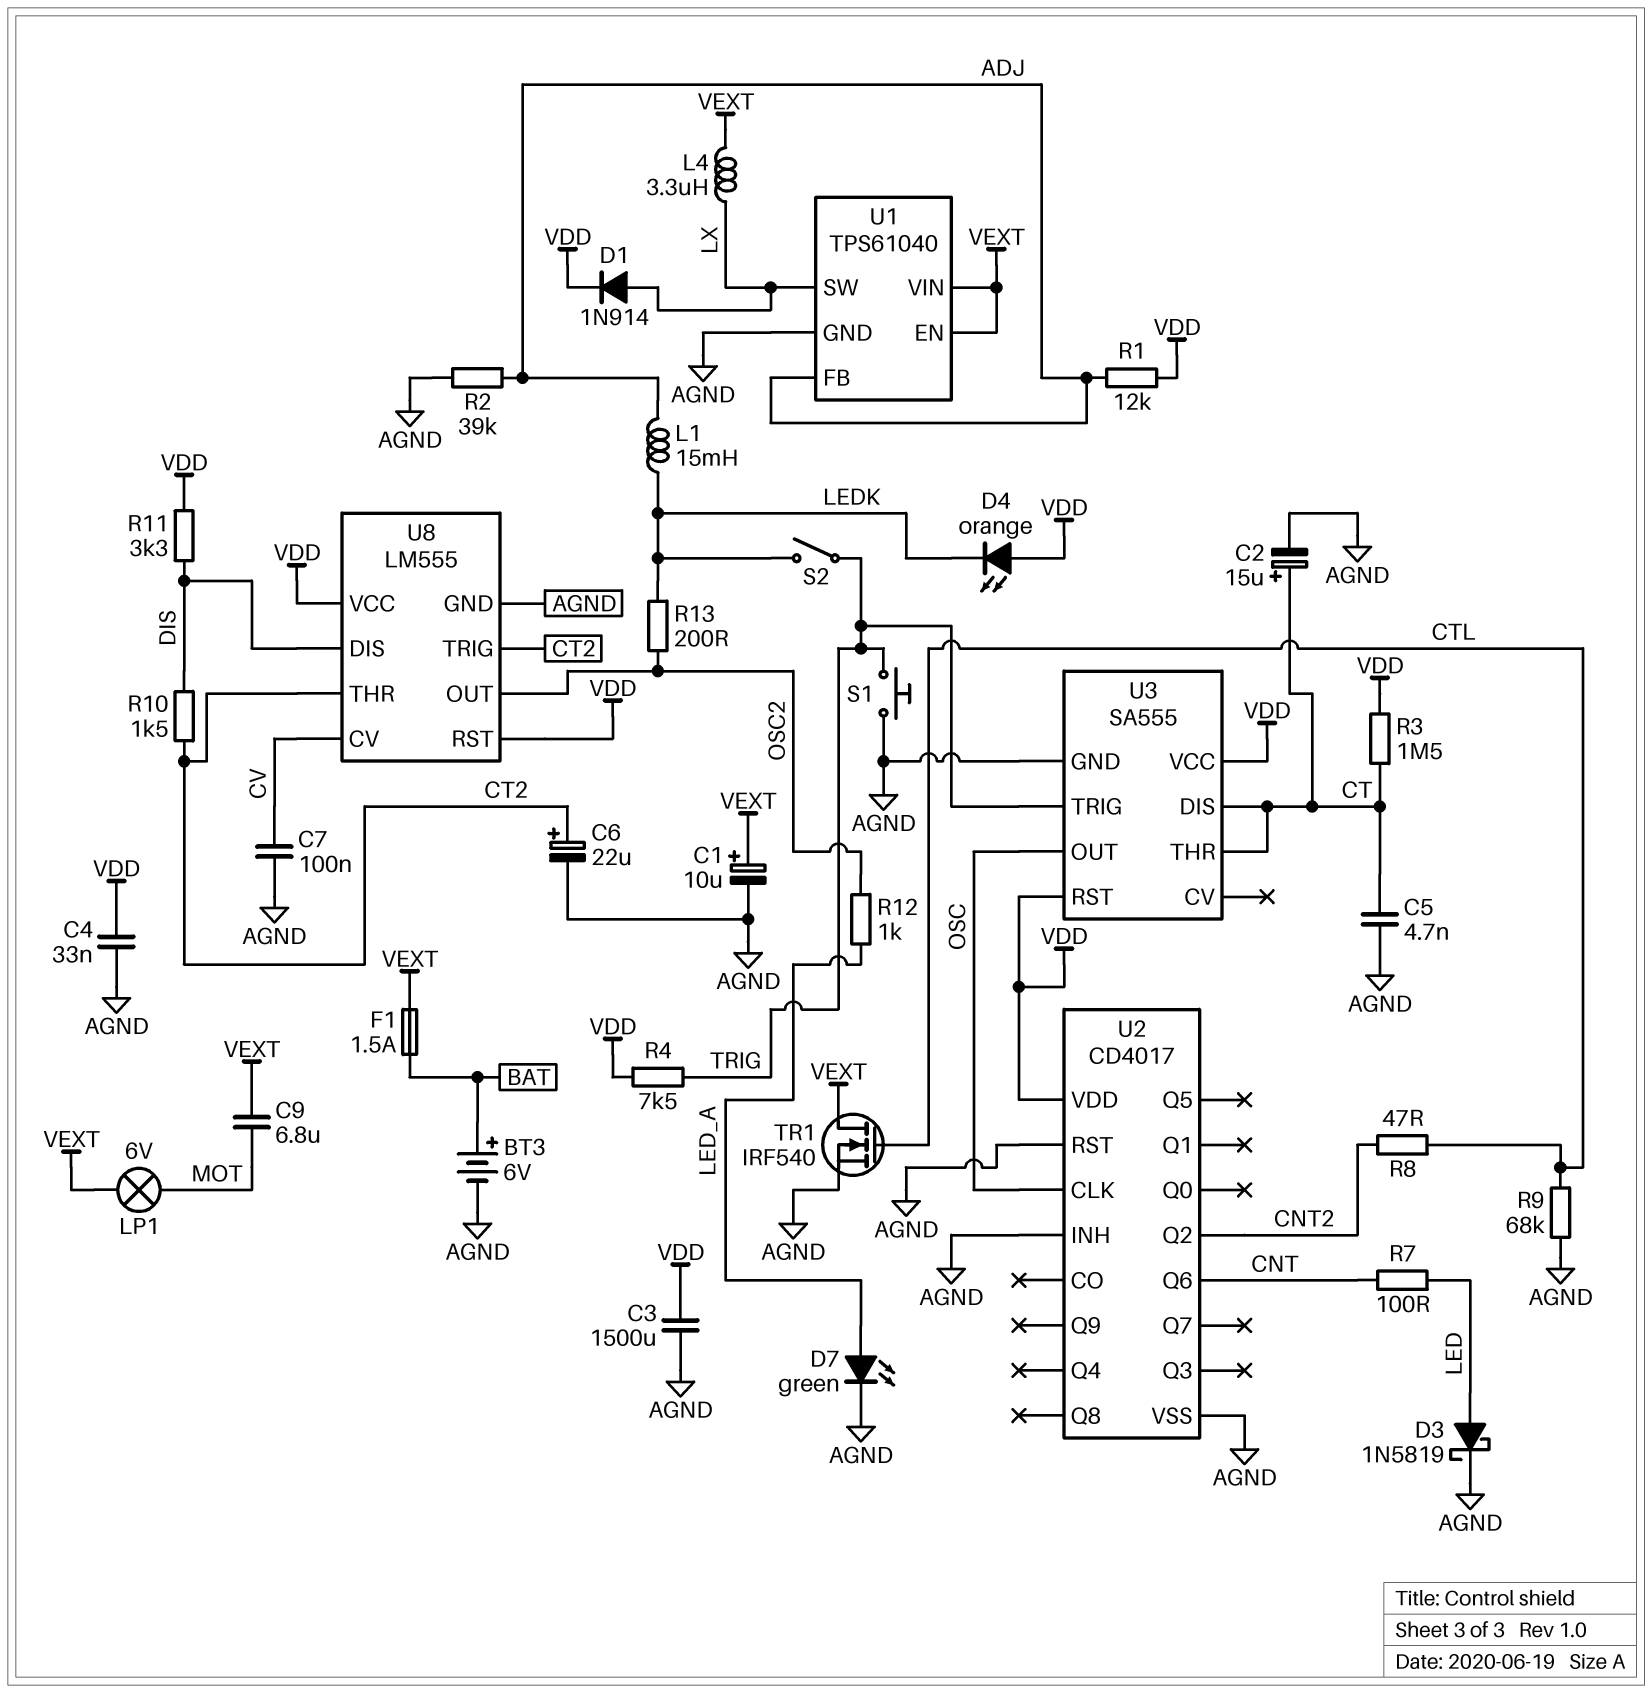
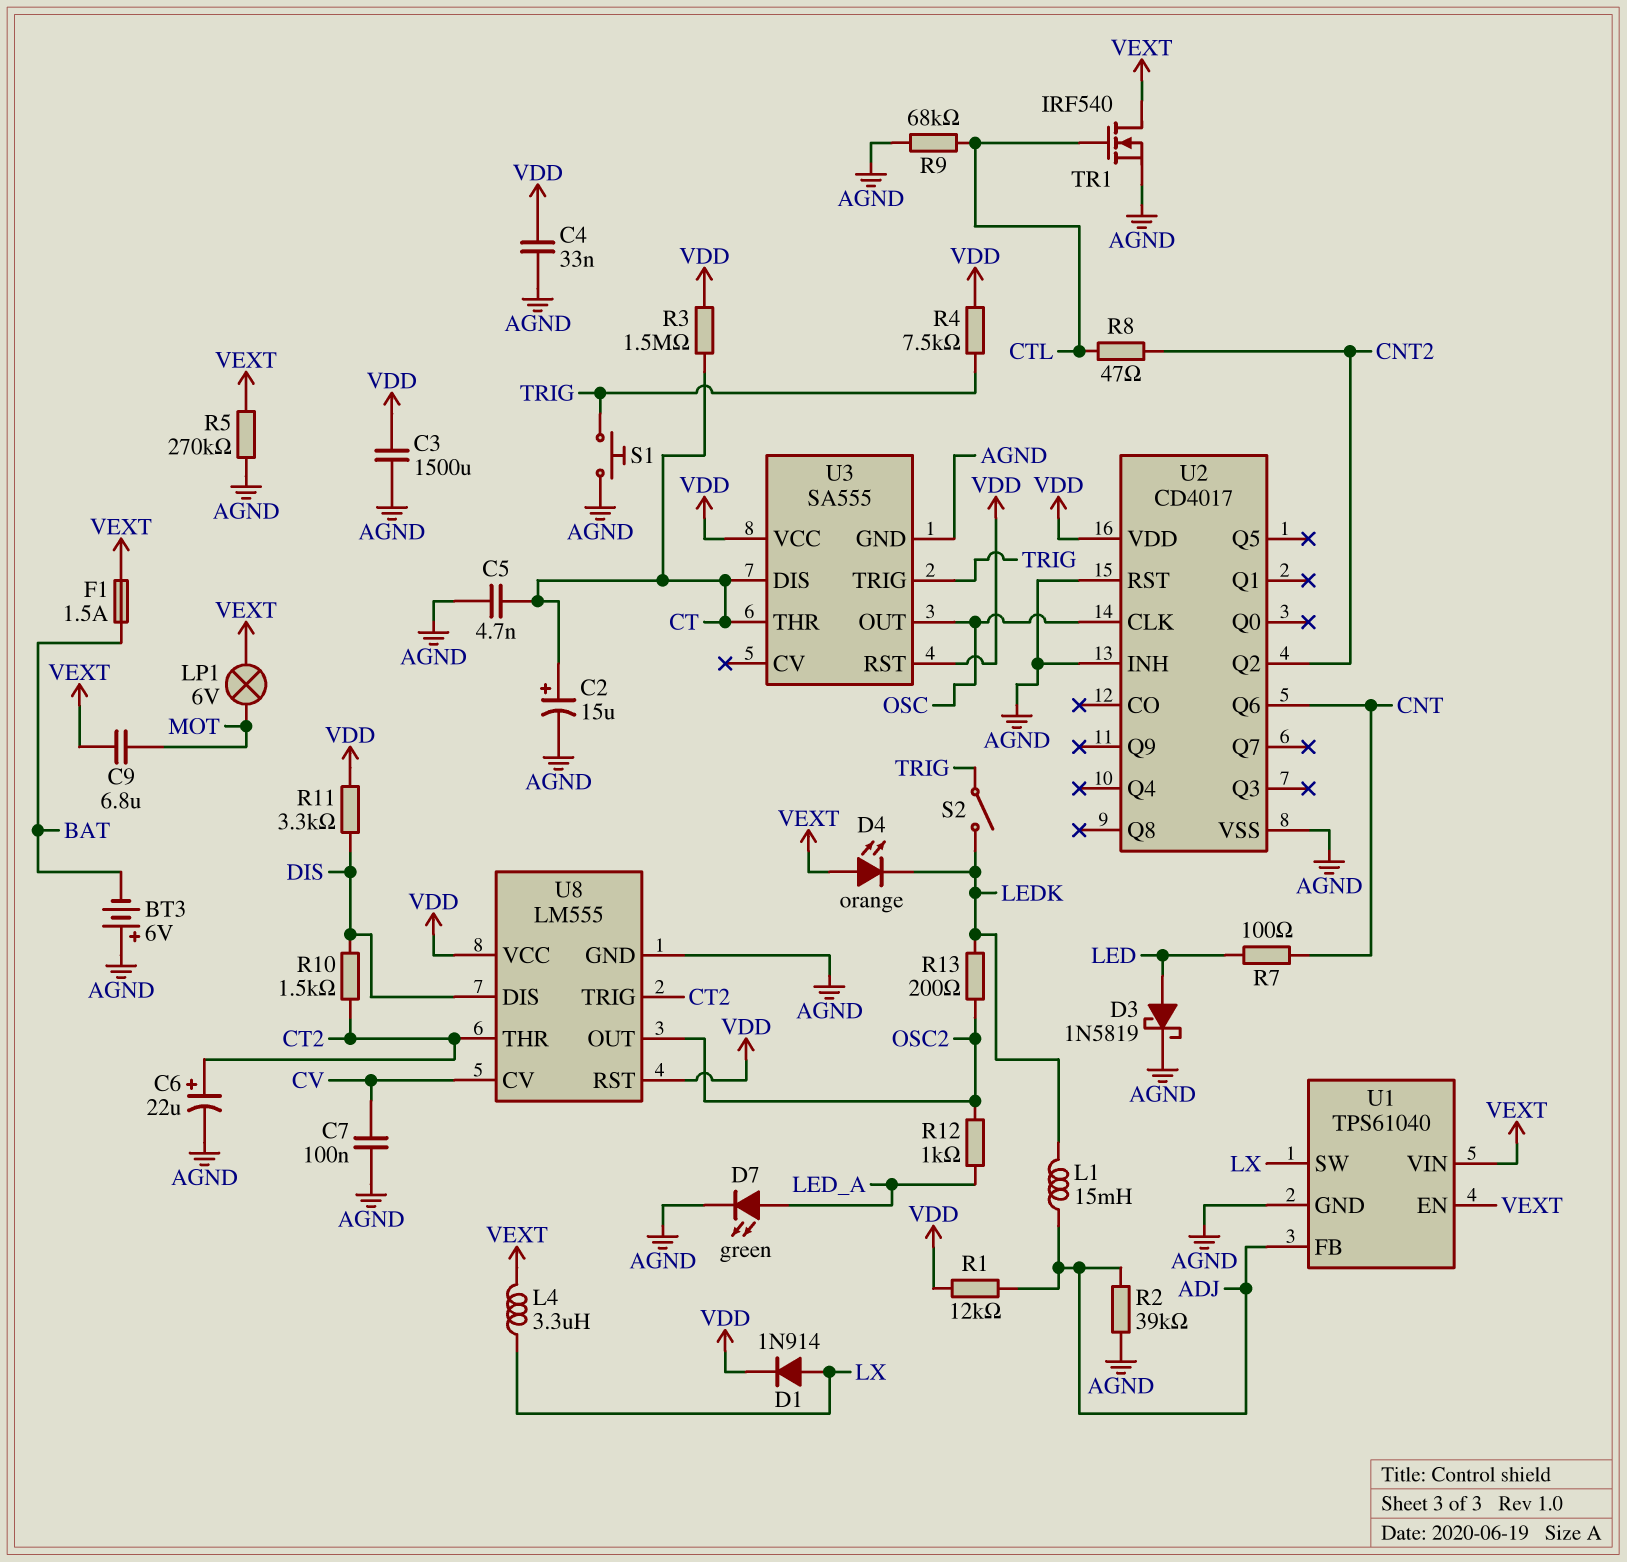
BT3: 6V (plus BAT, minus AGND) -> 6V (plus AGND, minus BAT)
C1: 10uF (plus VEXT, minus AGND) -> none
D4: LED orange (A VDD, K LEDK) -> LED orange (A VEXT, K LEDK)
R5: none -> 270k (AGND, VEXT)

